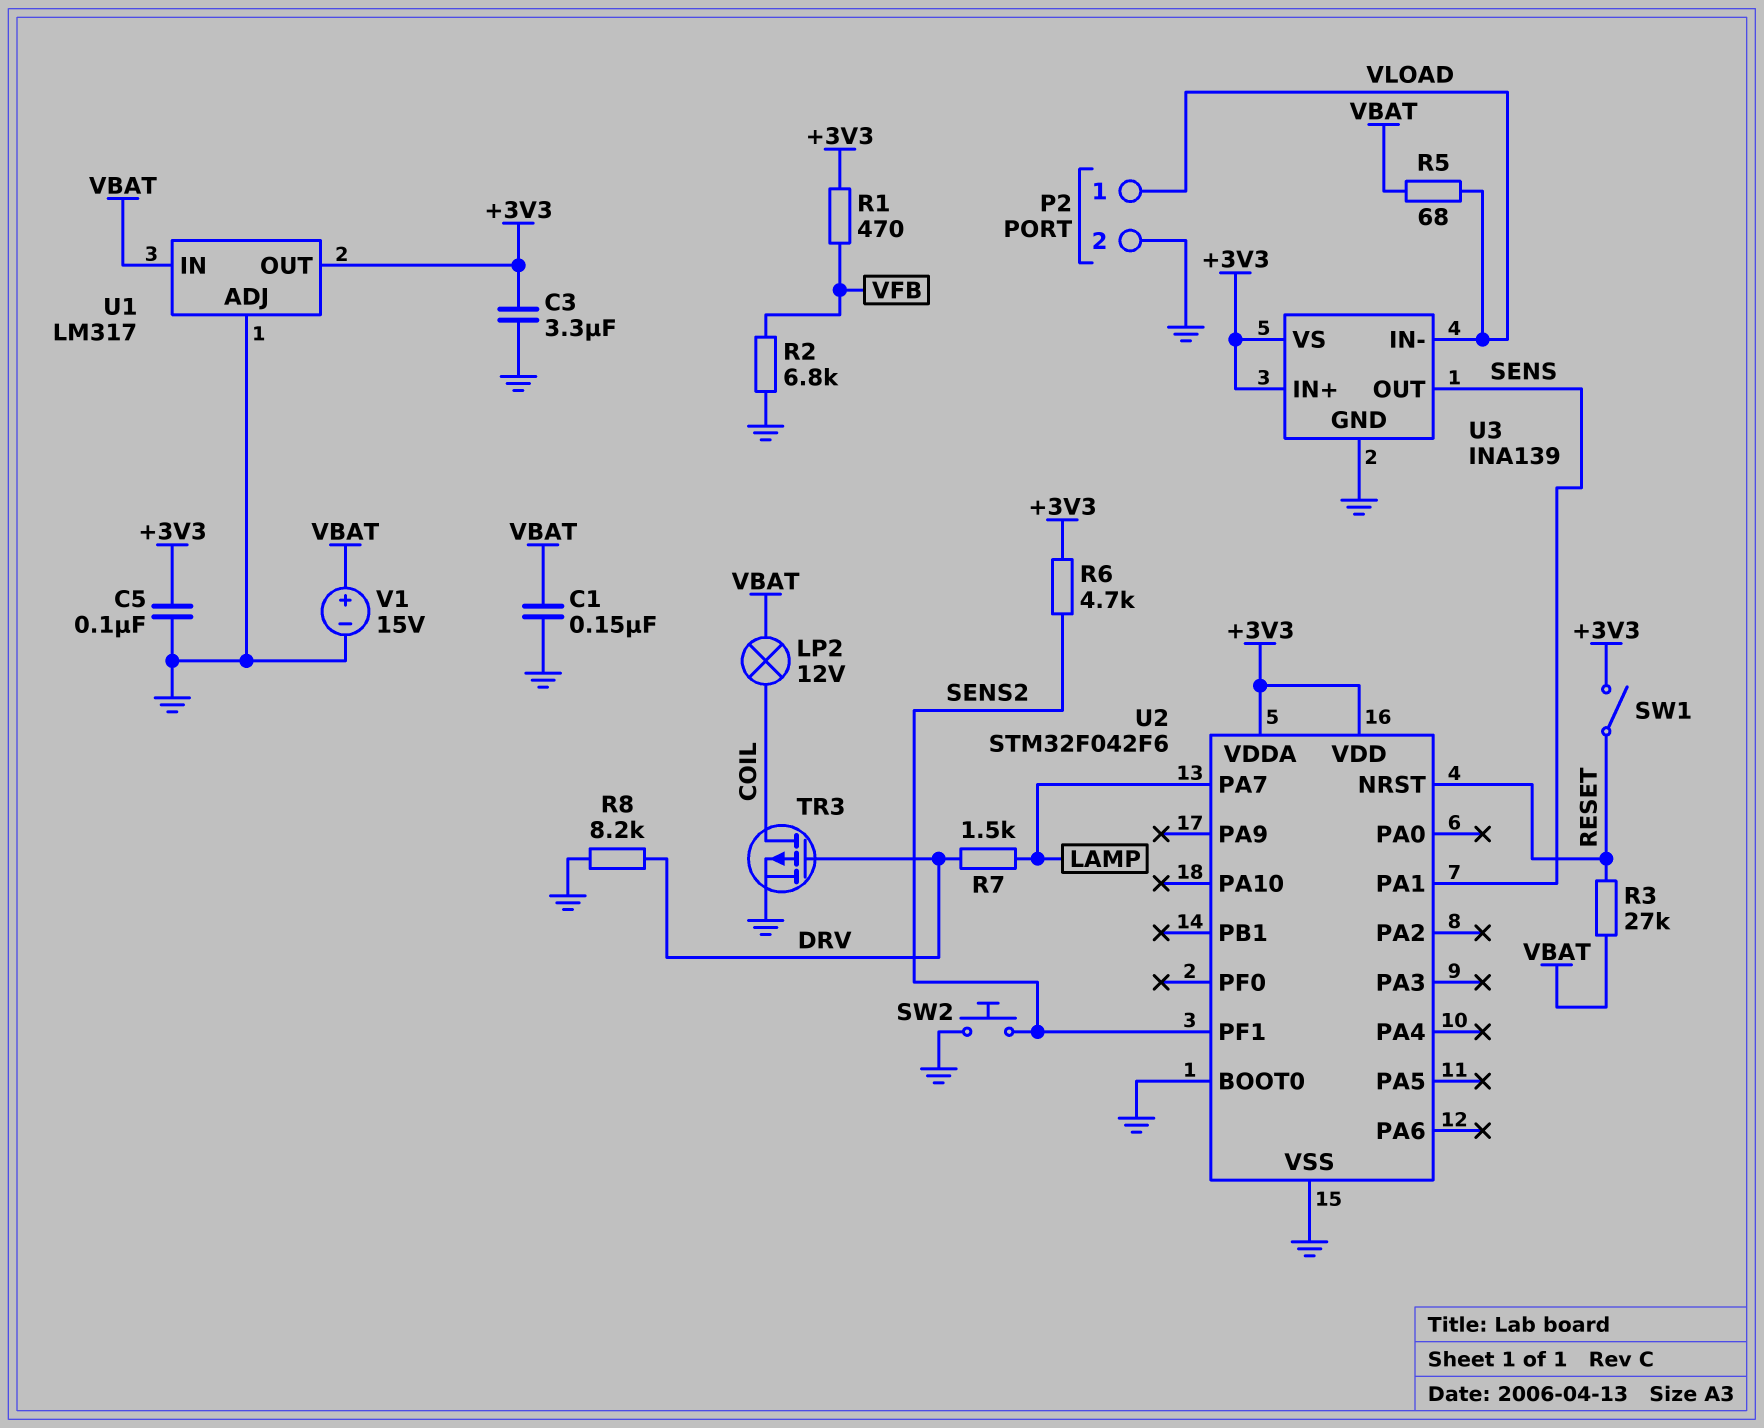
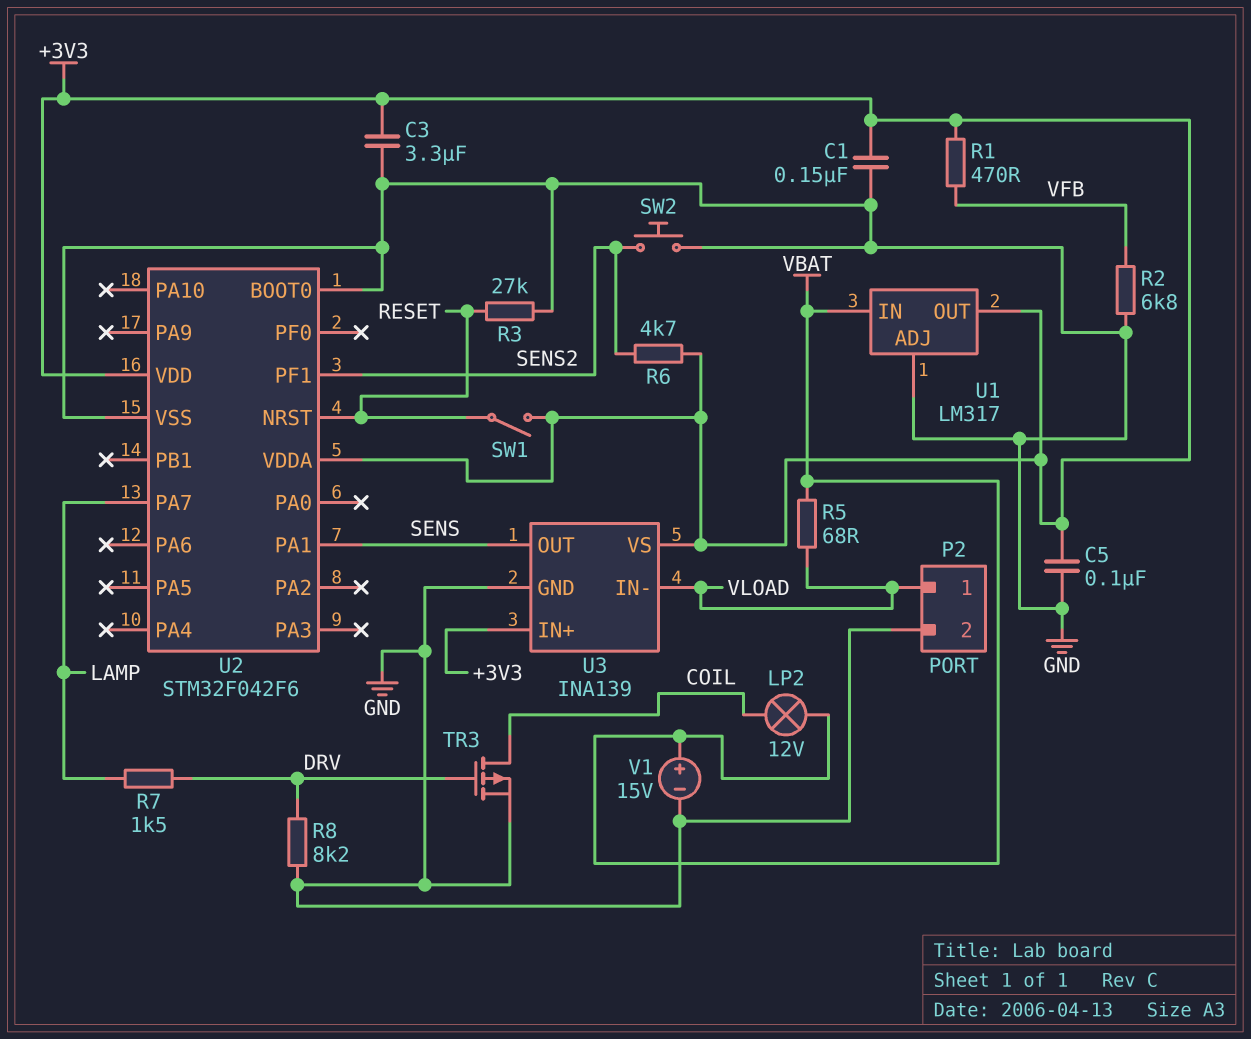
C1: 150nF (GND, VBAT) -> 150nF (+3V3, GND)
R3: 27k (RESET, VBAT) -> 27k (GND, RESET)

